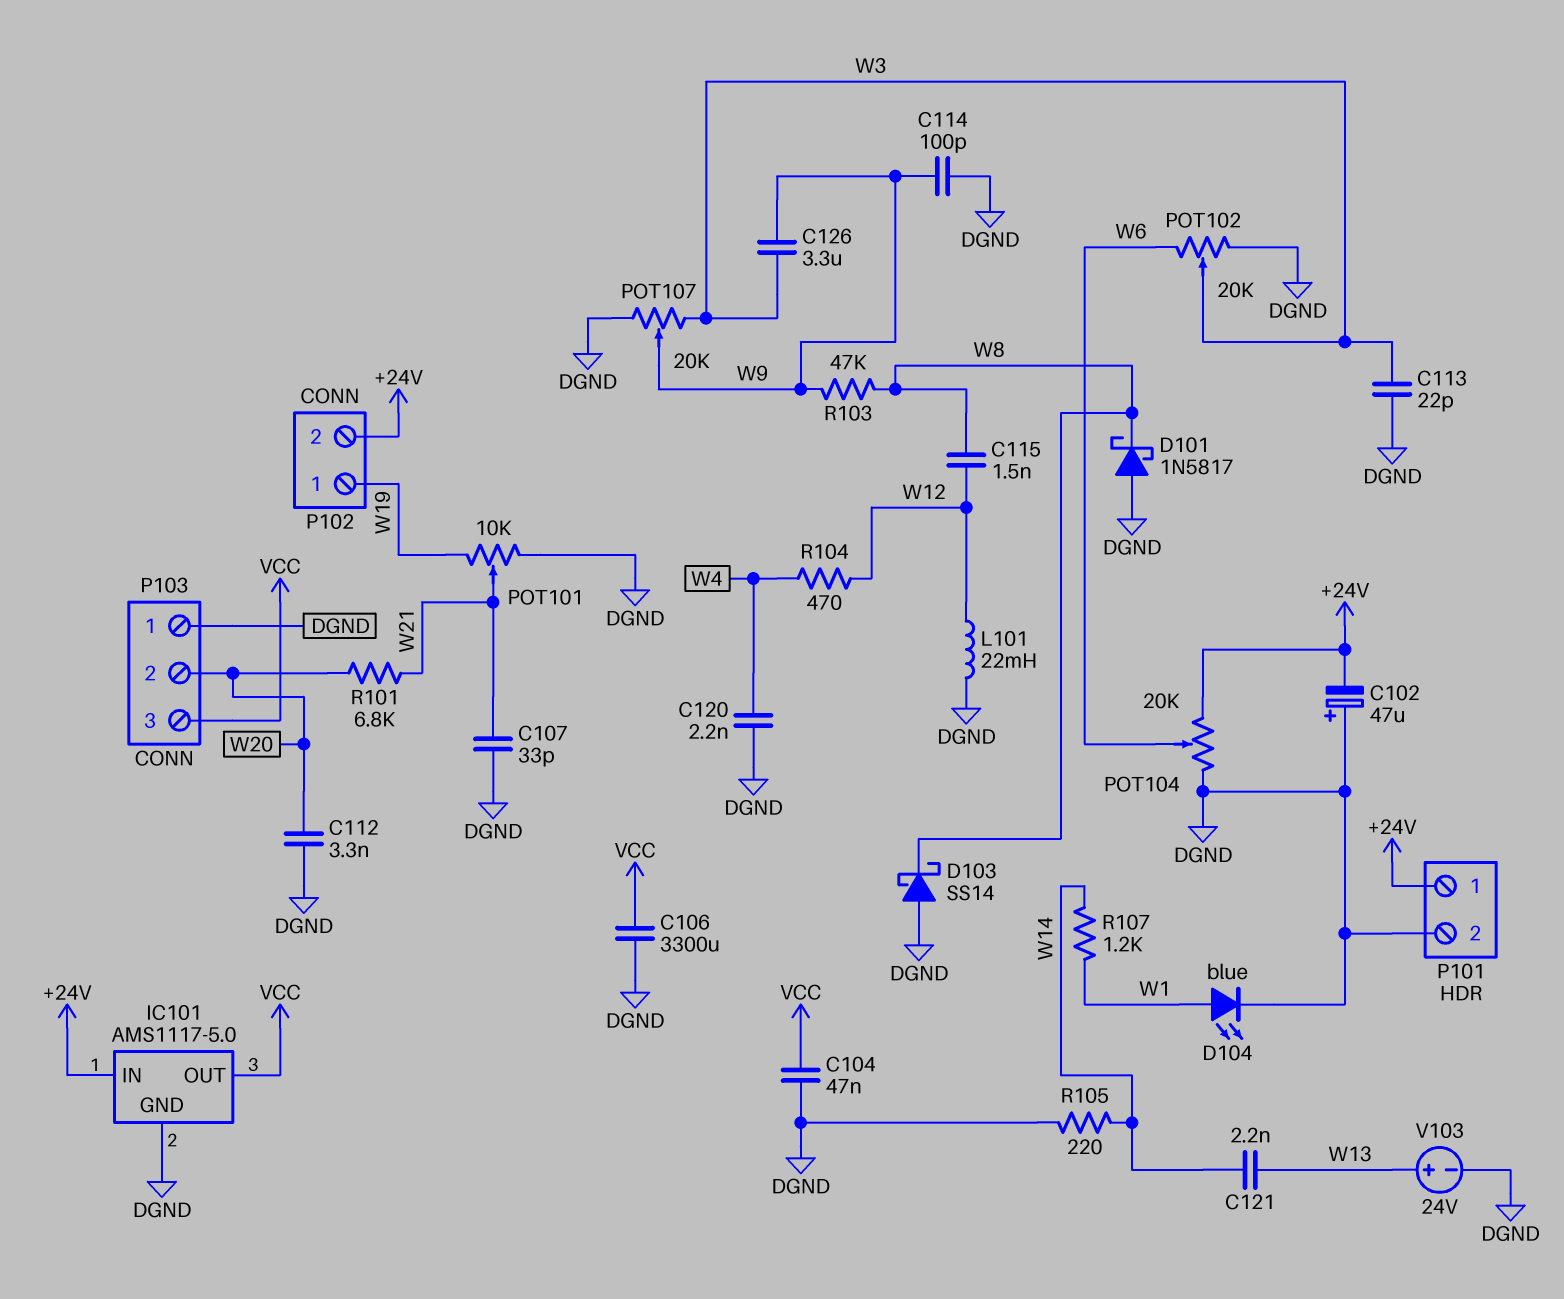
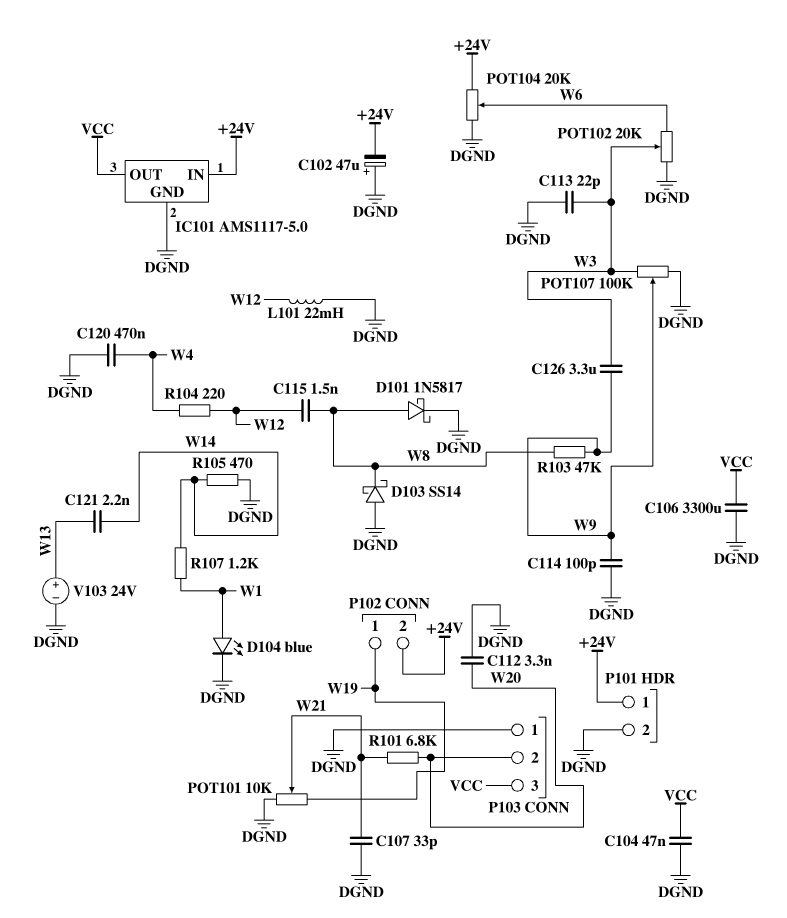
C120: 2.2nF (DGND, W4) -> 470nF (DGND, W4)
D101: schottky 1N5817 (A DGND, K W8) -> schottky 1N5817 (A W8, K DGND)
POT107: 20k (DGND, W3, wiper W9) -> 100k (DGND, W3, wiper W9)
R104: 470 (W4, W12) -> 220 (W4, W12)
R105: 220 (DGND, W14) -> 470 (DGND, W14)

